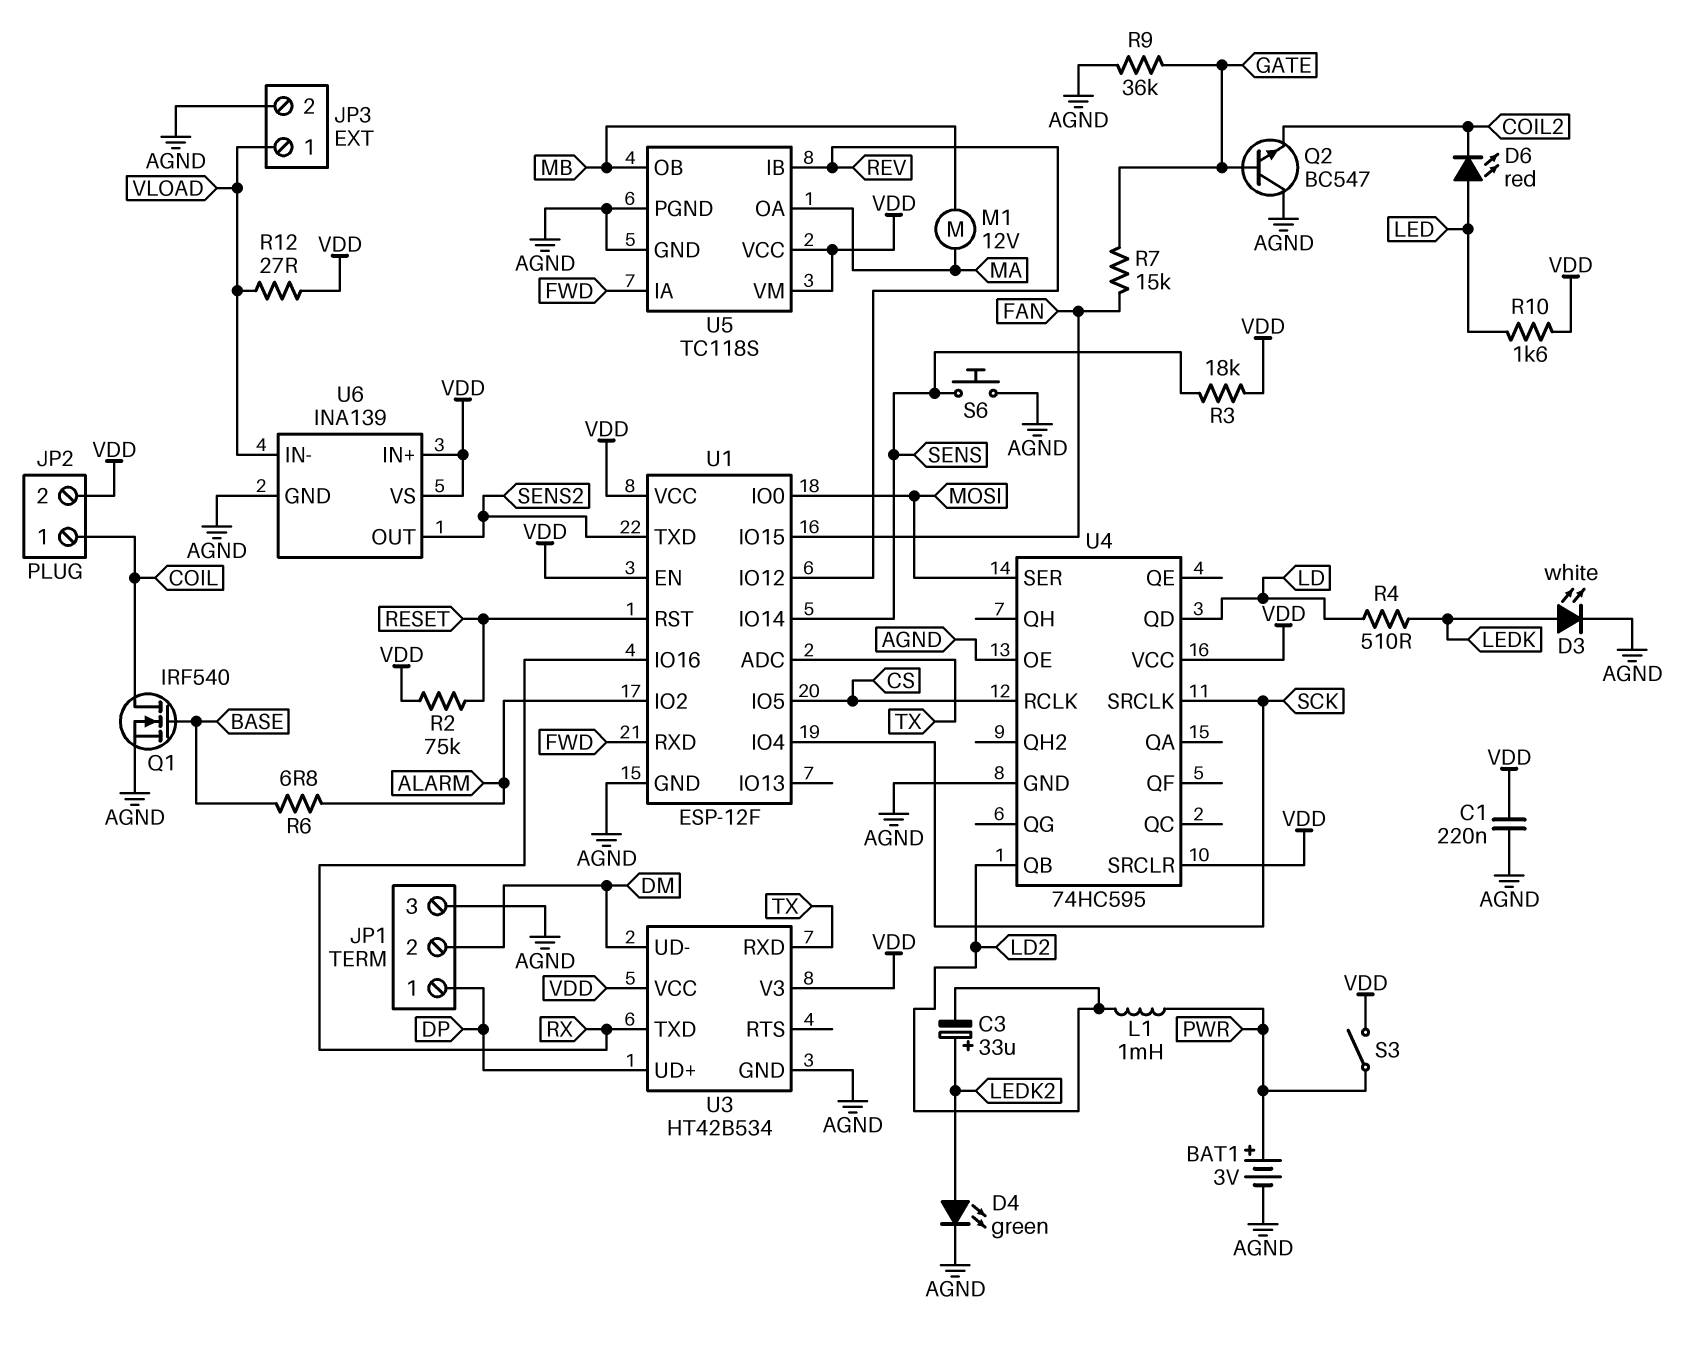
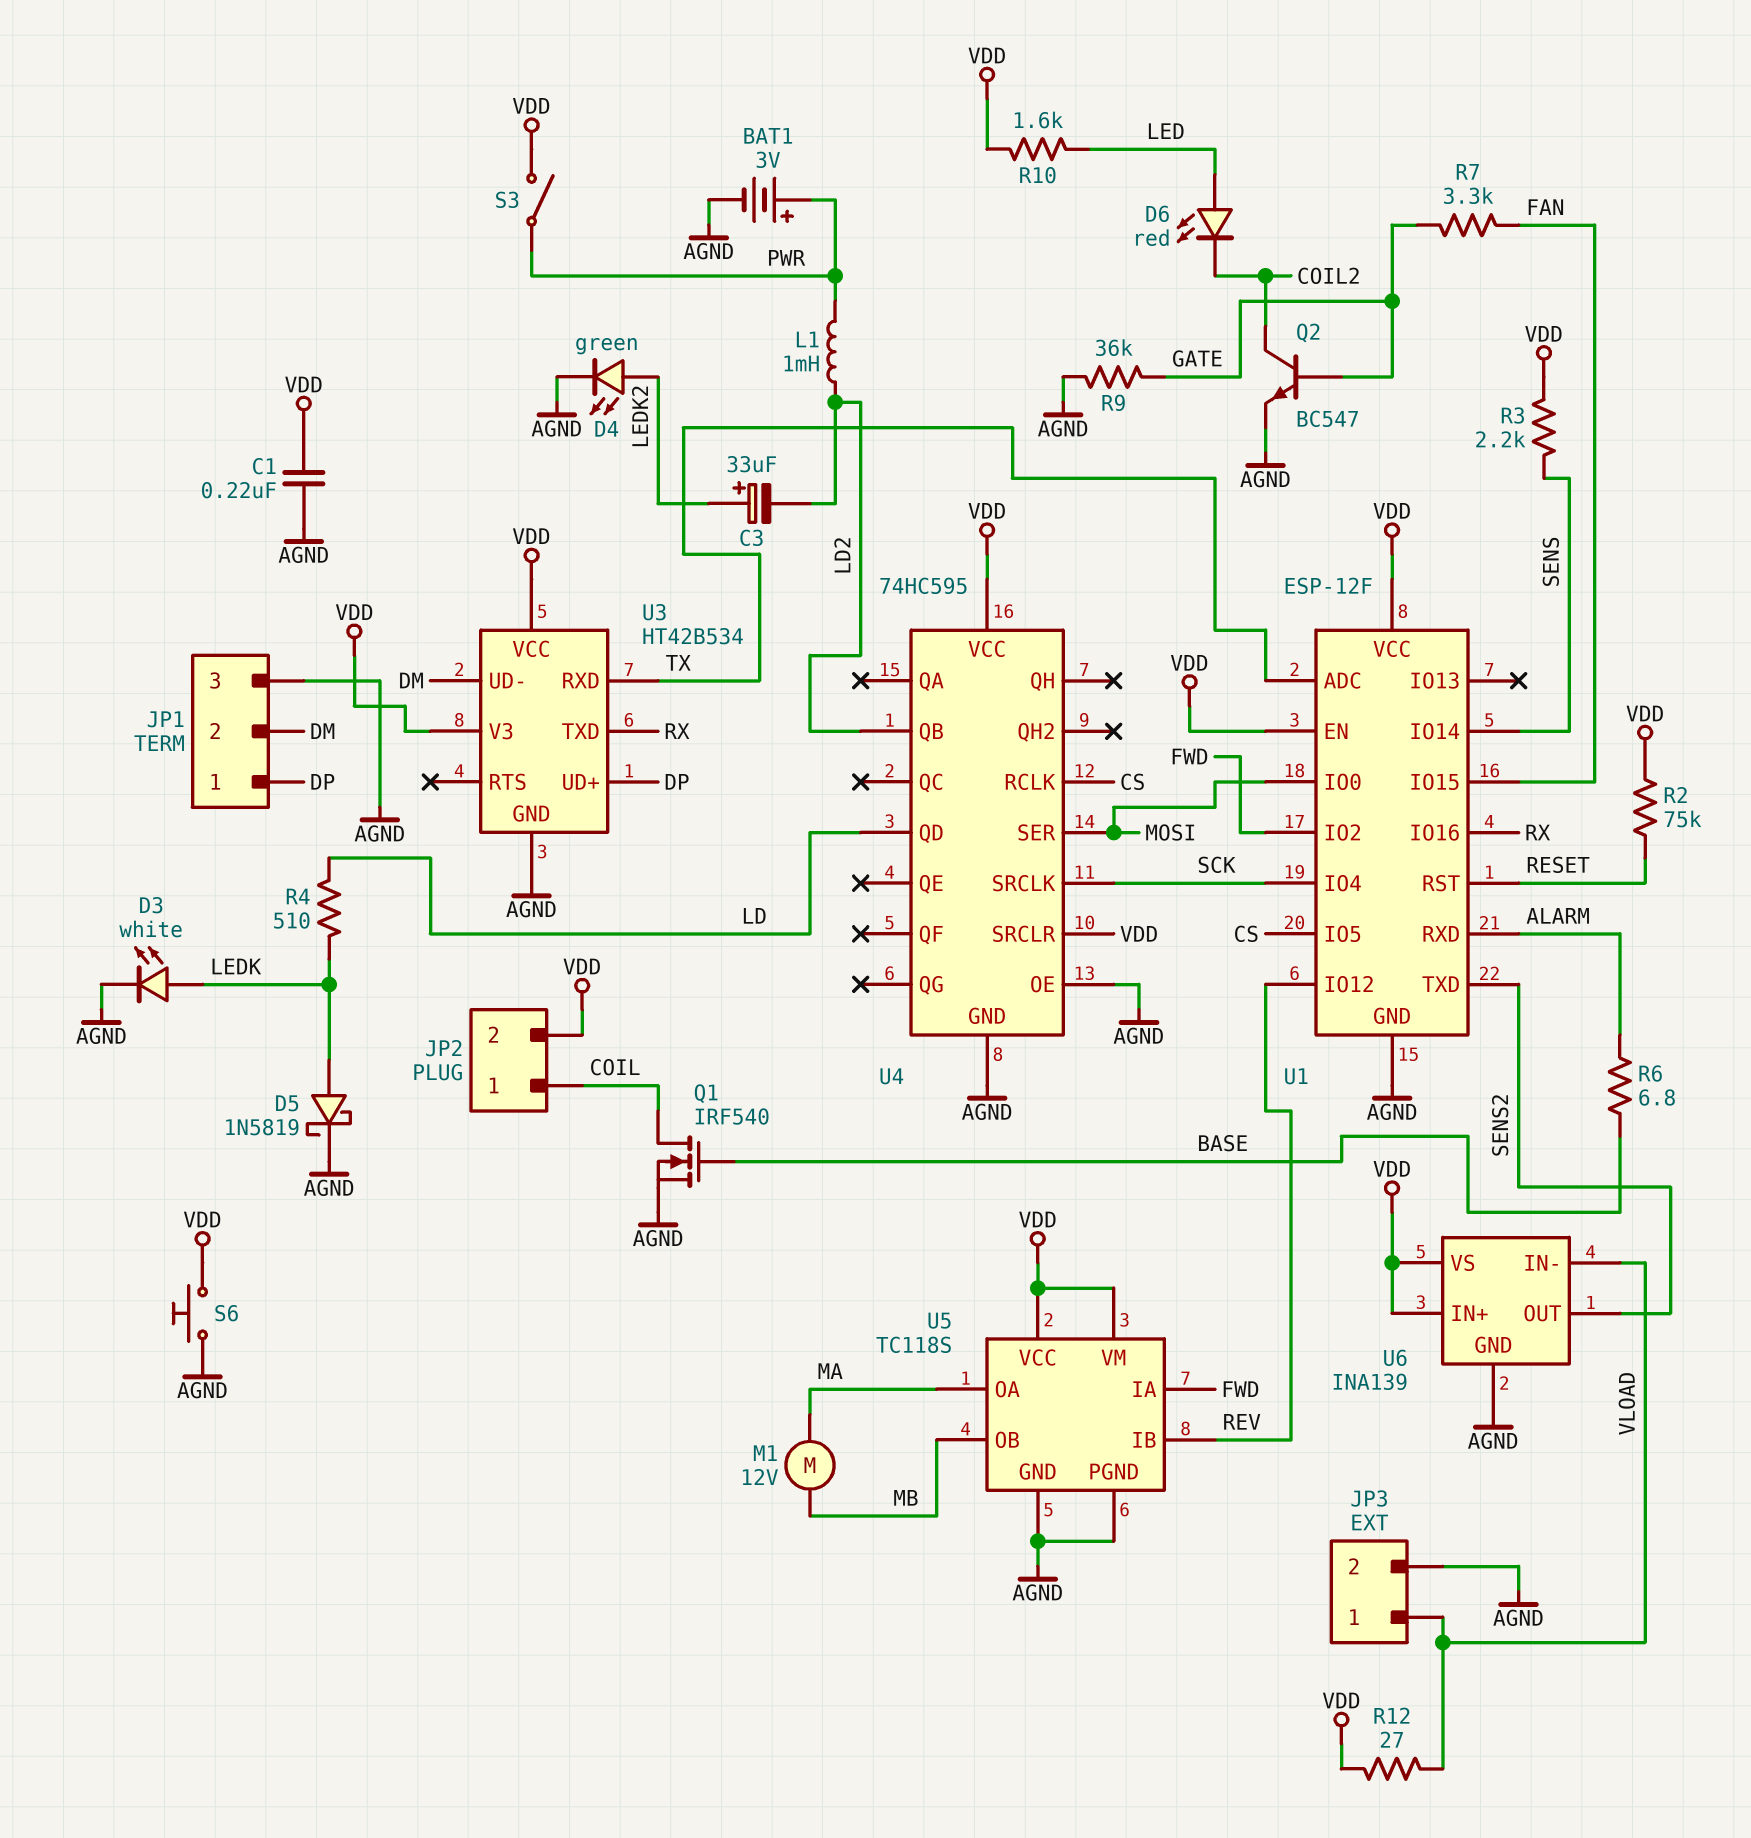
D5: none -> schottky 1N5819 (A LEDK, K AGND)
Q2: NPN BC547 (B GATE, C AGND, E COIL2) -> NPN BC547 (B GATE, C COIL2, E AGND)
R3: 18k (SENS, VDD) -> 2.2k (SENS, VDD)
R7: 15k (FAN, GATE) -> 3.3k (FAN, GATE)
S6: button (AGND, SENS) -> button (AGND, VDD)
U1 pin IO2: ALARM -> FWD
U1 pin RXD: FWD -> ALARM

